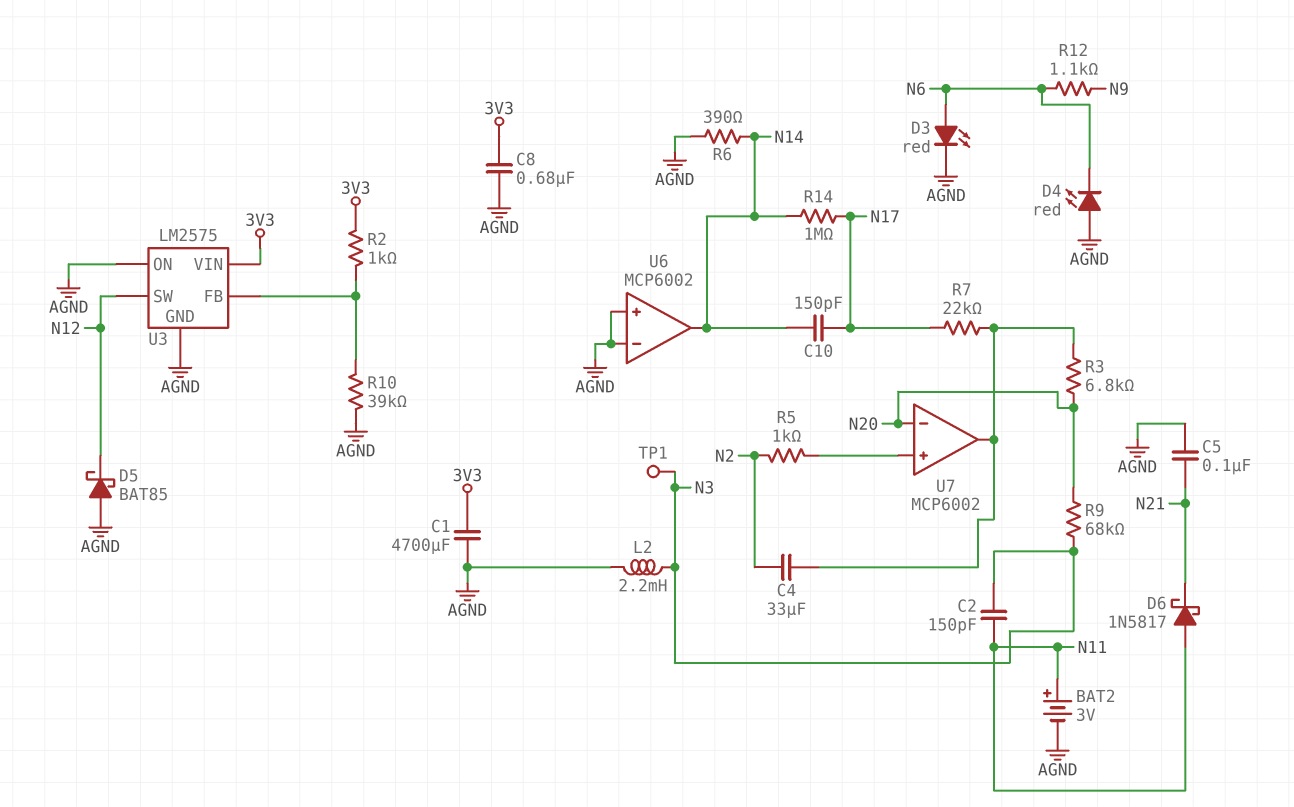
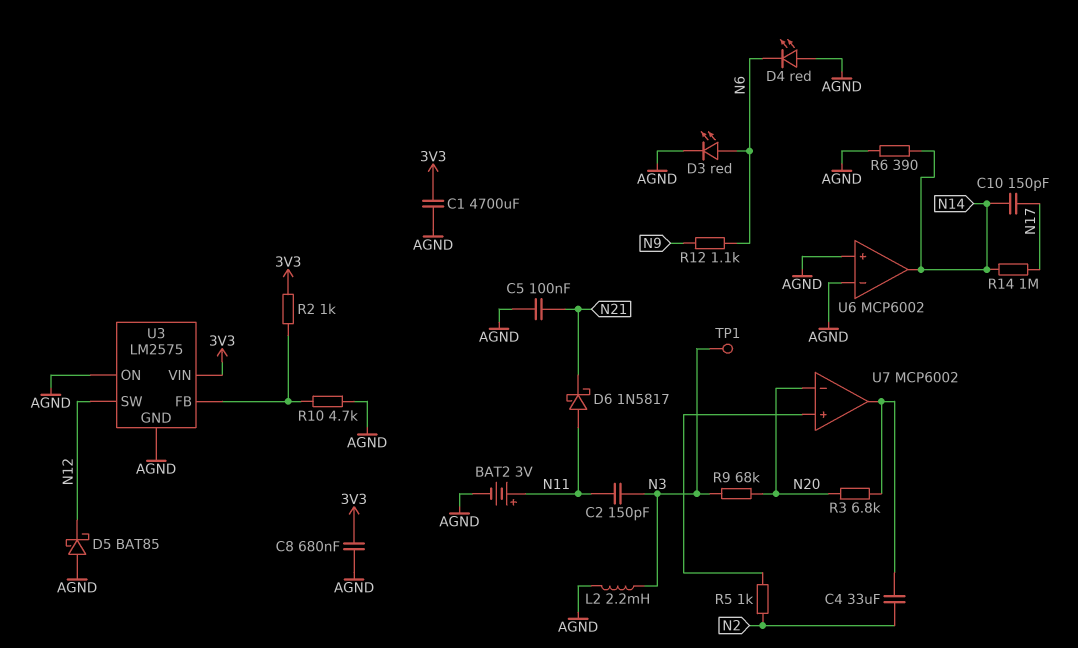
R7: 22k (N17, U7/out) -> none
R10: 39k (AGND, U3/FB) -> 4.7k (AGND, U3/FB)

